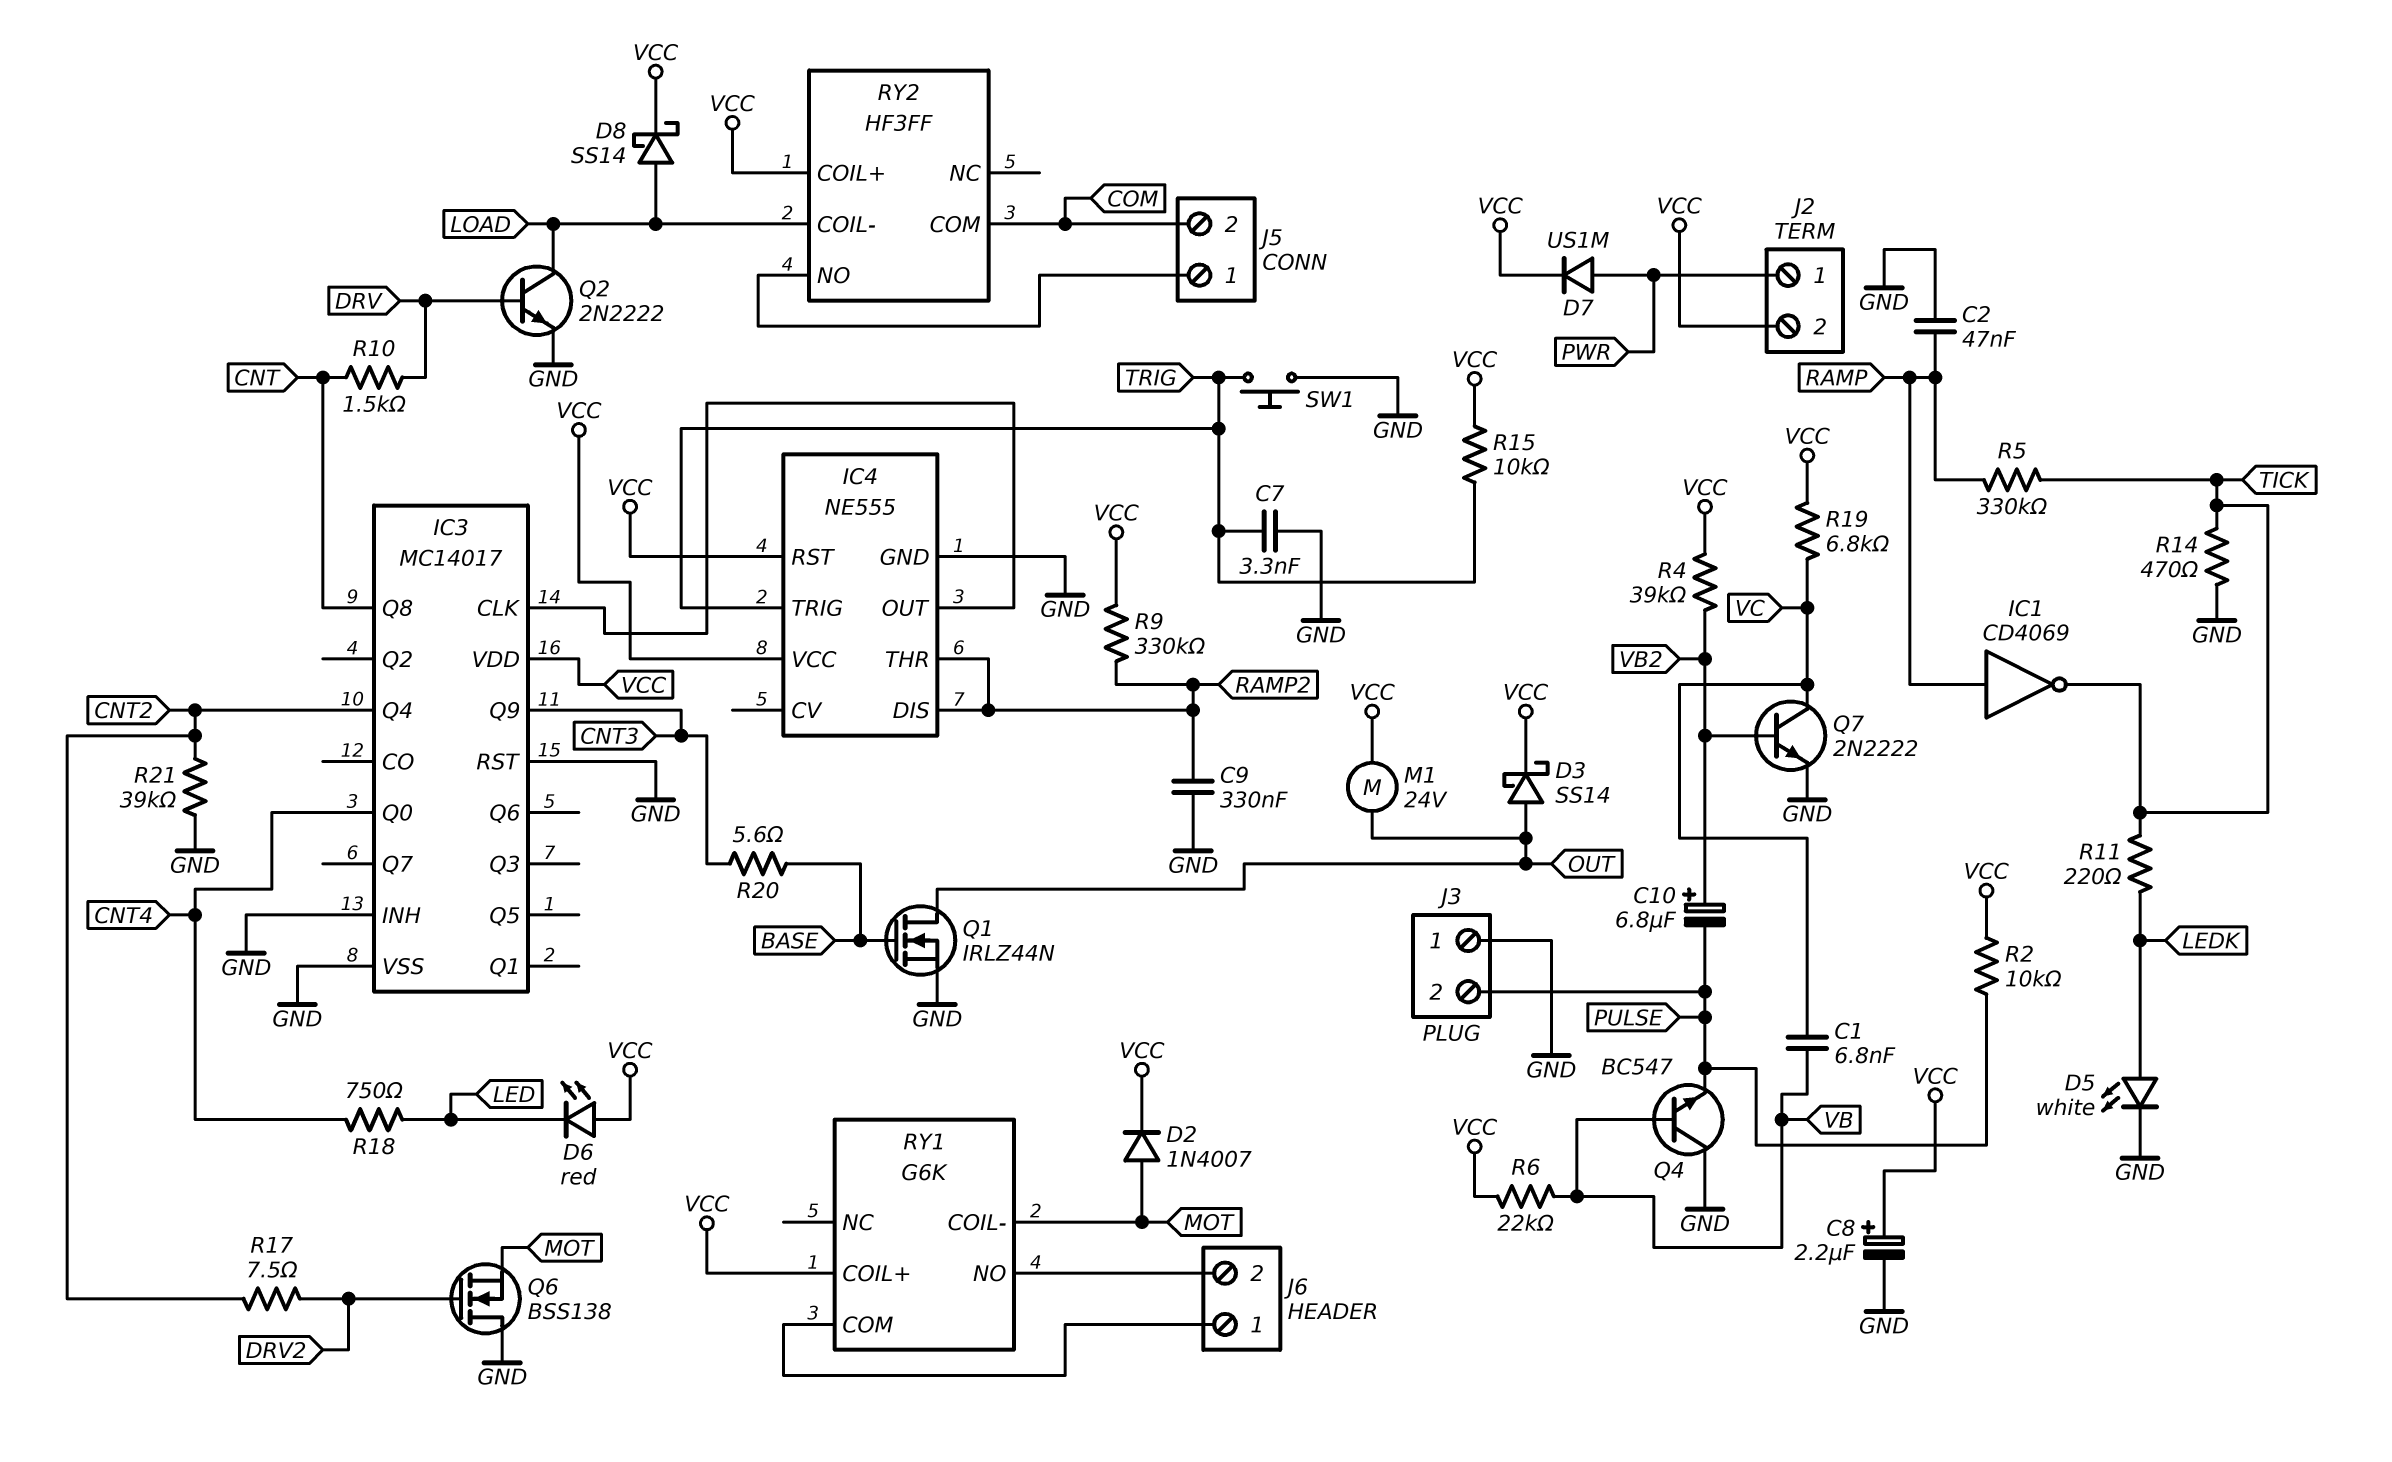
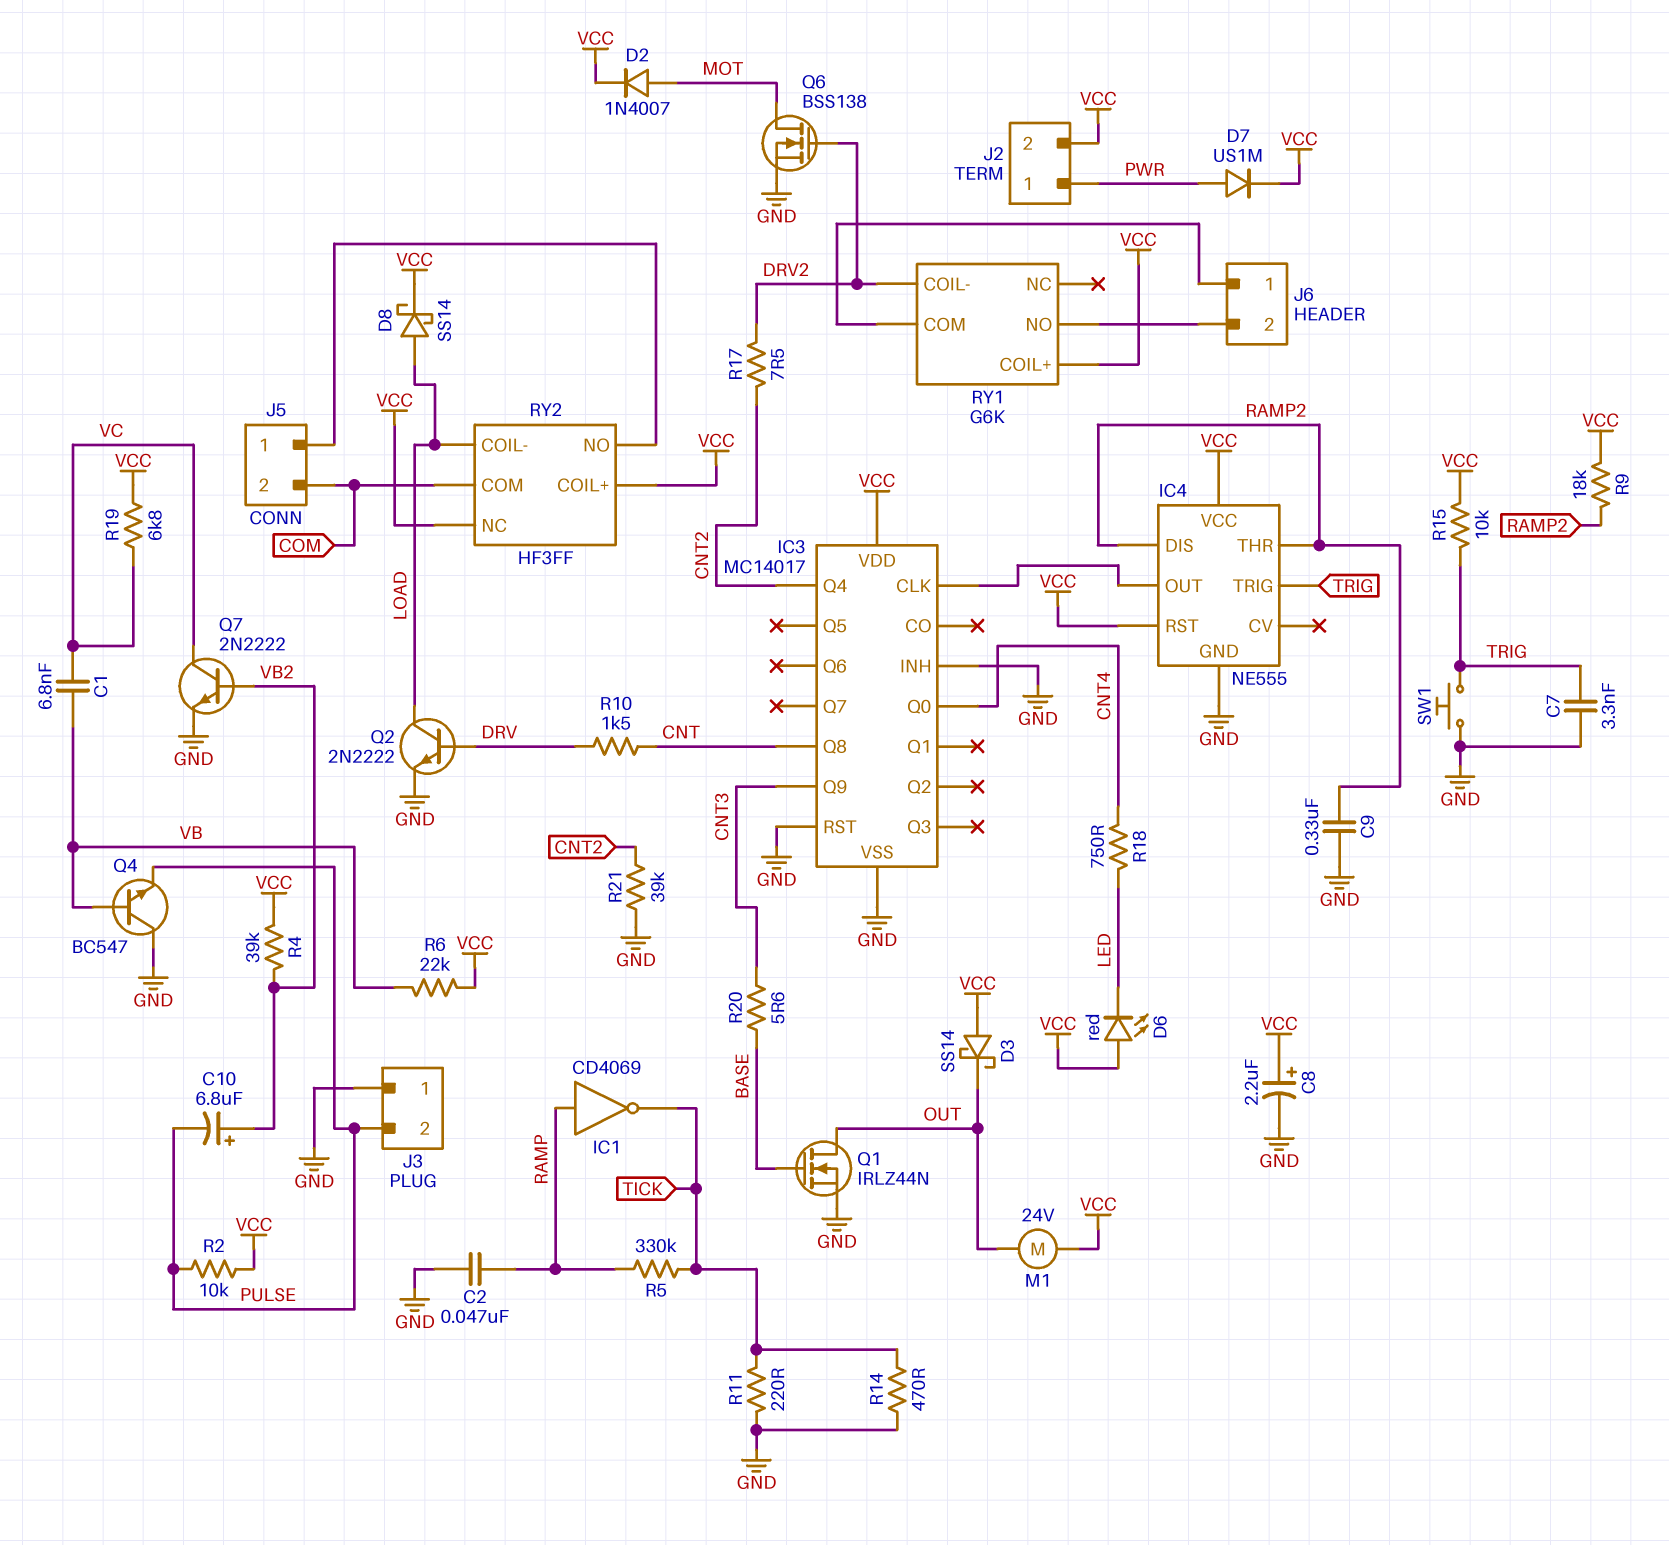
D3: schottky SS14 (A OUT, K VCC) -> schottky SS14 (A VCC, K OUT)
D5: LED white (A LEDK, K GND) -> none
Q6: NMOS BSS138 (G DRV2, D GND, S MOT) -> NMOS BSS138 (G DRV2, D MOT, S GND)
R9: 330k (RAMP2, VCC) -> 18k (RAMP2, VCC)
R11: 220 (LEDK, TICK) -> 220 (GND, TICK)
RY1 pin COIL-: MOT -> DRV2
RY2 pin NC: none -> VCC

